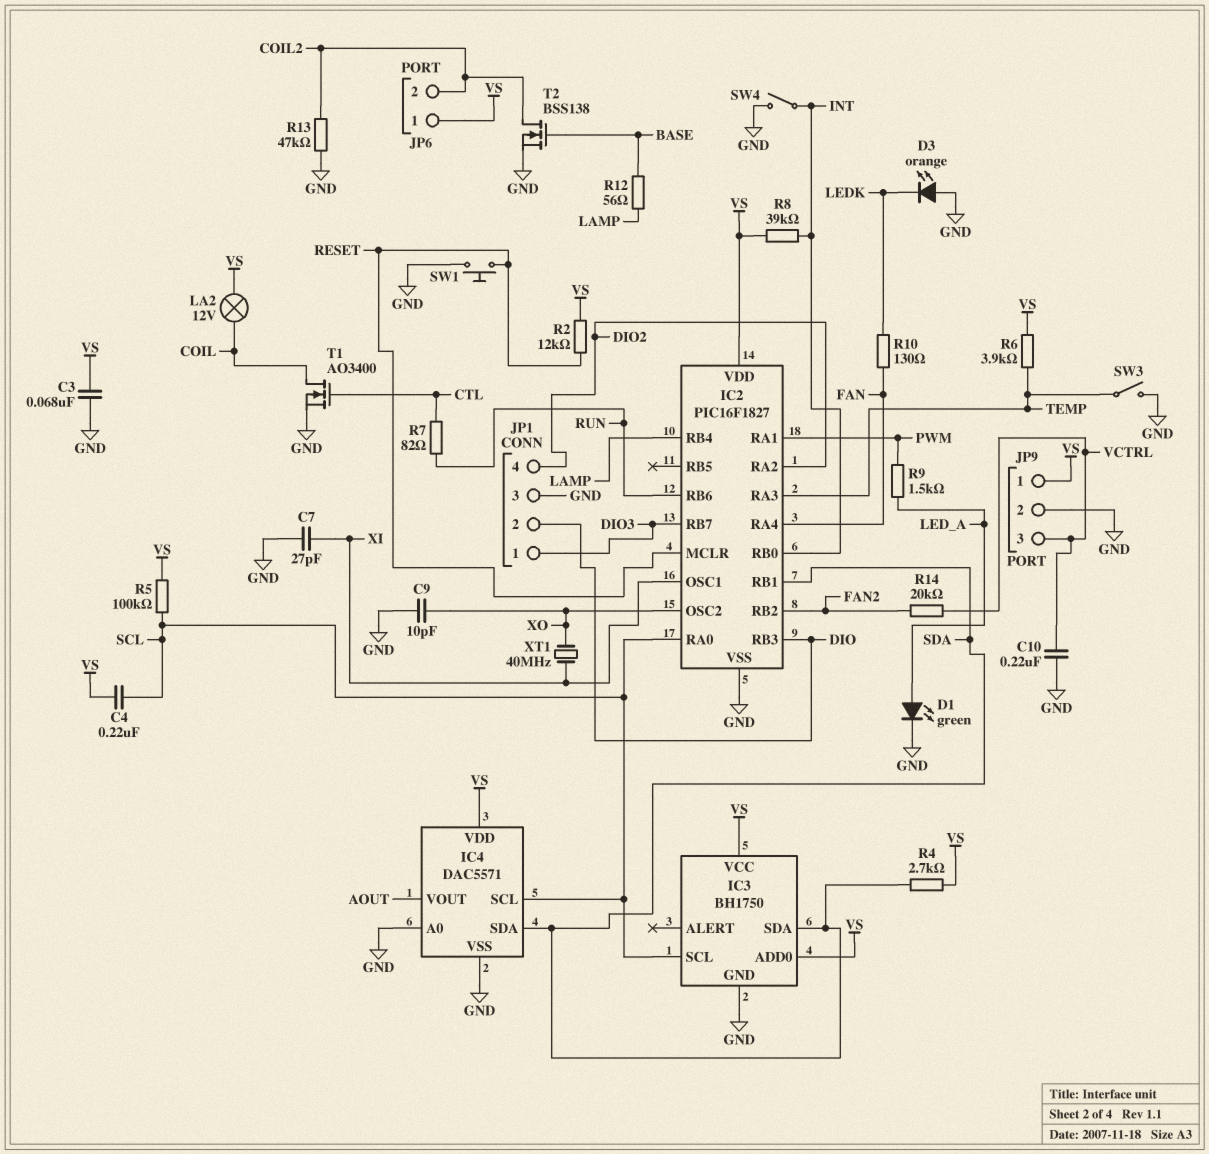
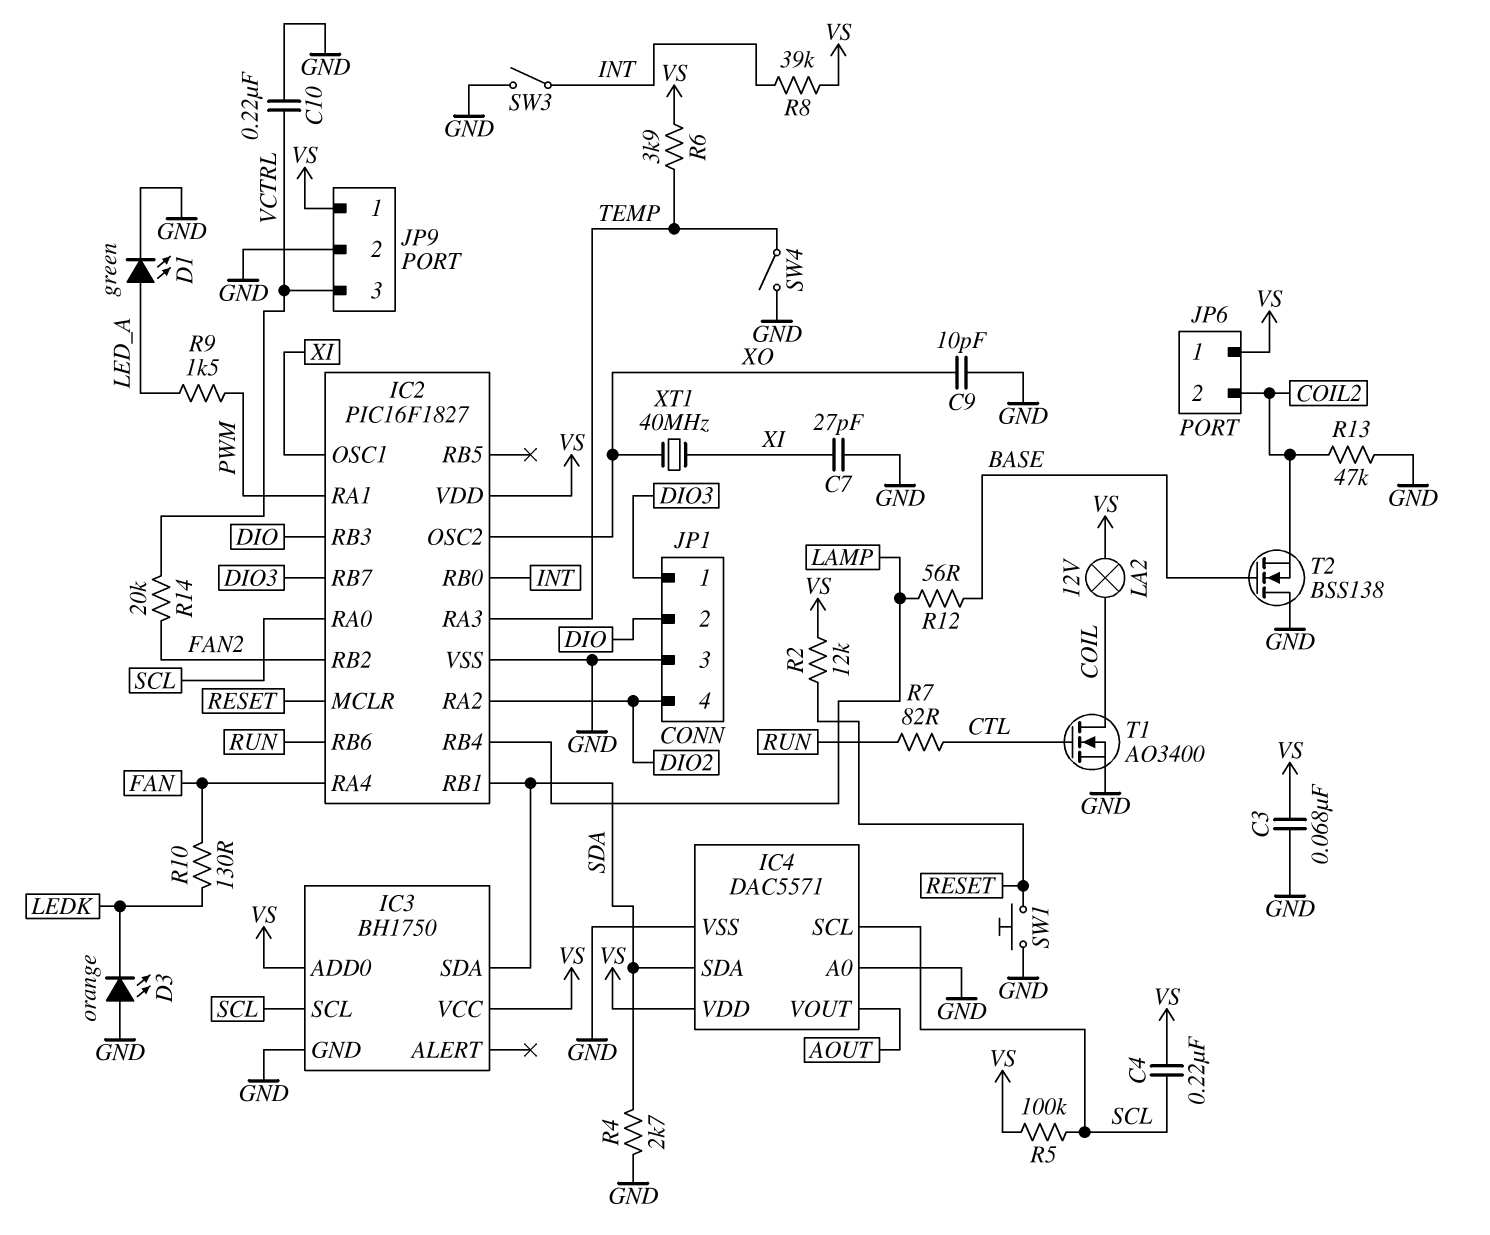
R4: 2.7k (SDA, VS) -> 2.7k (GND, SDA)
SW3: switch (GND, TEMP) -> switch (GND, INT)
SW4: switch (GND, INT) -> switch (GND, TEMP)
T2: NMOS BSS138 (G BASE, D COIL2, S GND) -> NMOS BSS138 (G BASE, D GND, S COIL2)

